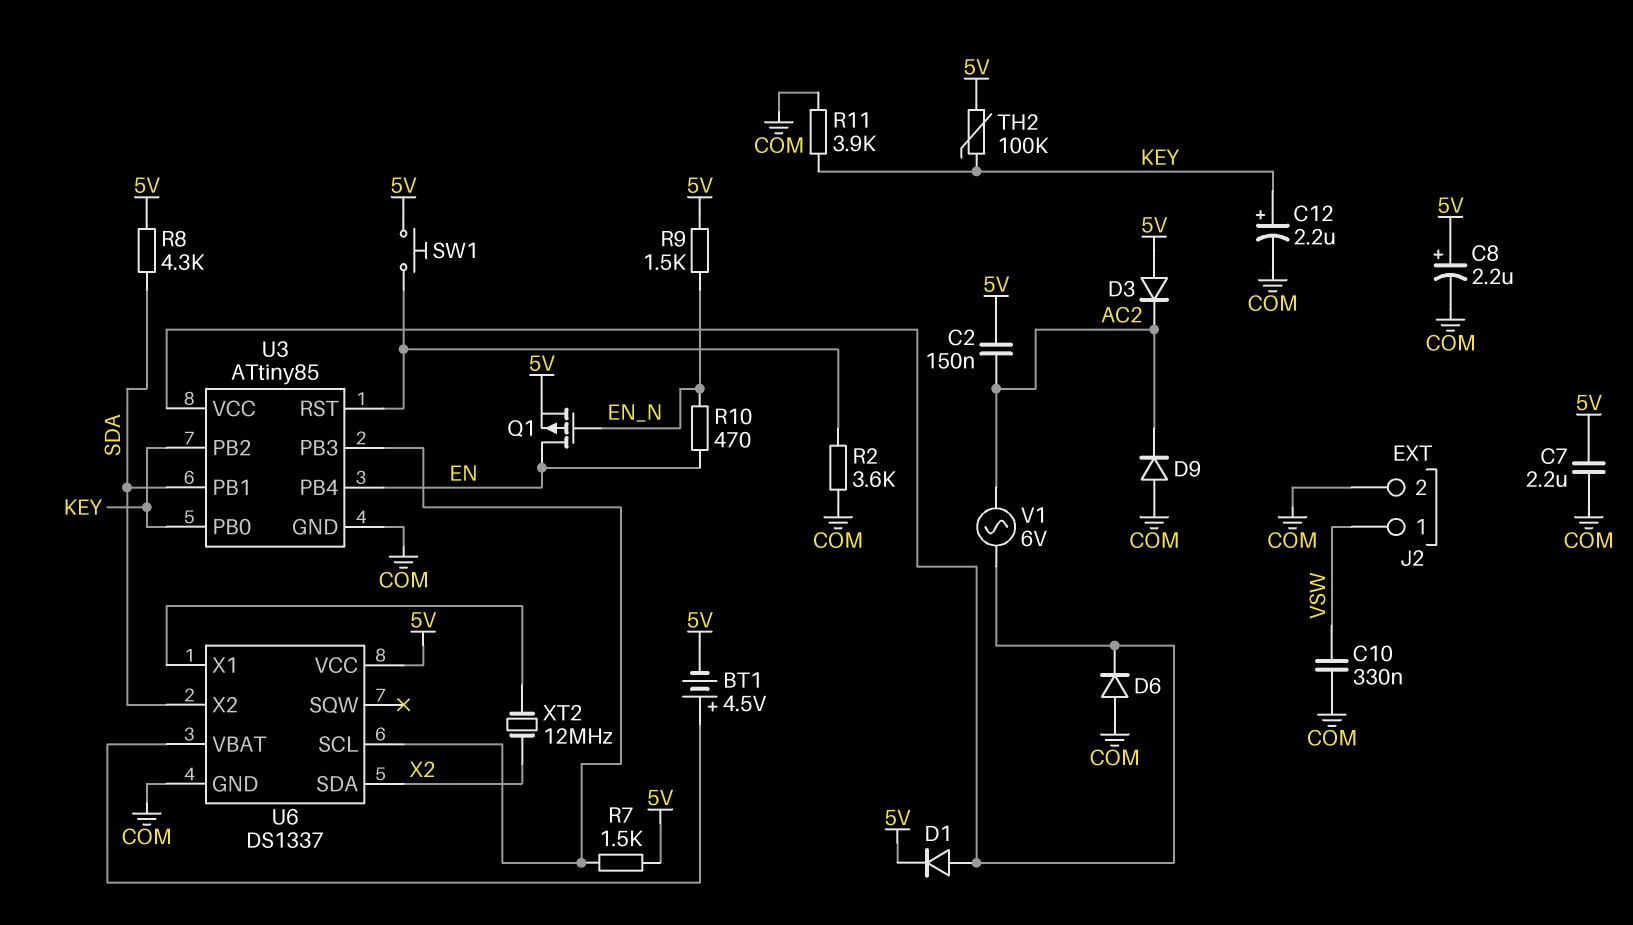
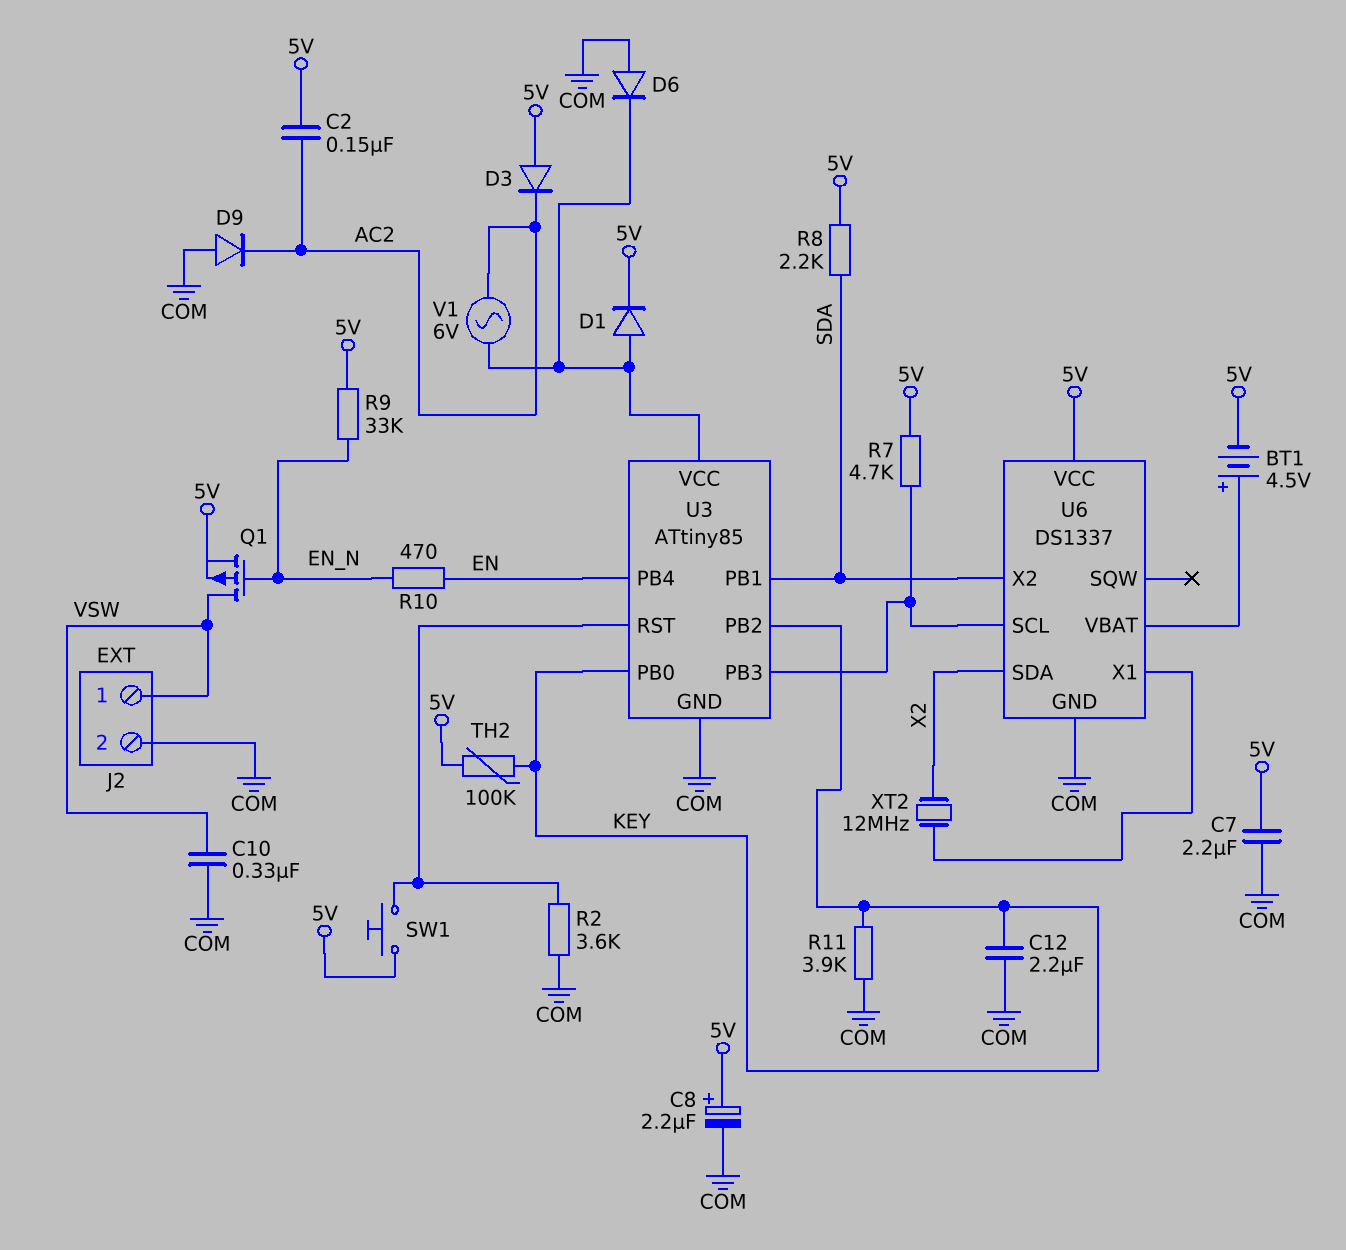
C12: 2.2uF (plus KEY, minus COM) -> 2.2uF (COM, KEY)
Q1: PMOS (G EN_N, D EN, S 5V) -> PMOS (G EN_N, D VSW, S 5V)
R7: 1.5k (5V, U3/PB3) -> 4.7k (5V, U3/PB3)
R8: 4.3k (5V, SDA) -> 2.2k (5V, SDA)
R9: 1.5k (5V, EN_N) -> 33k (5V, EN_N)

